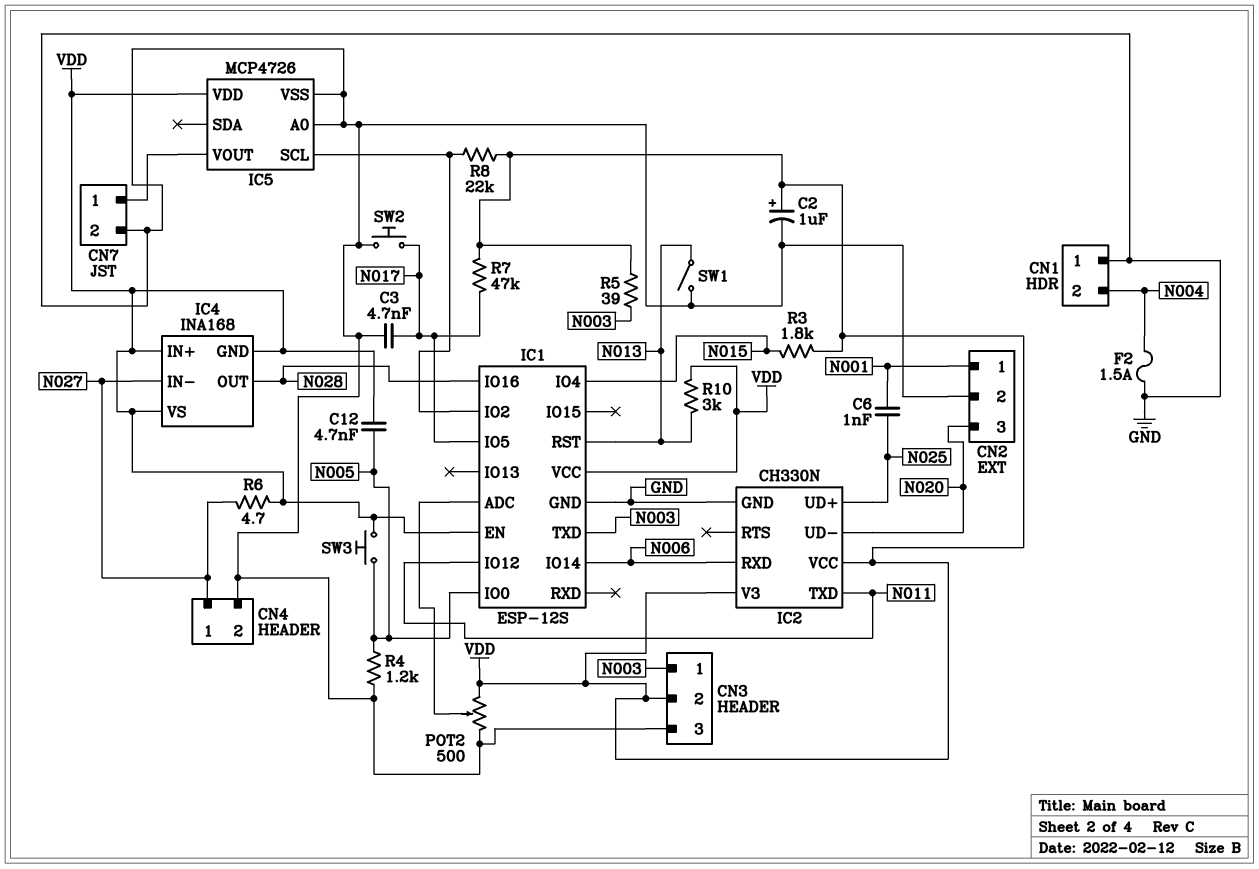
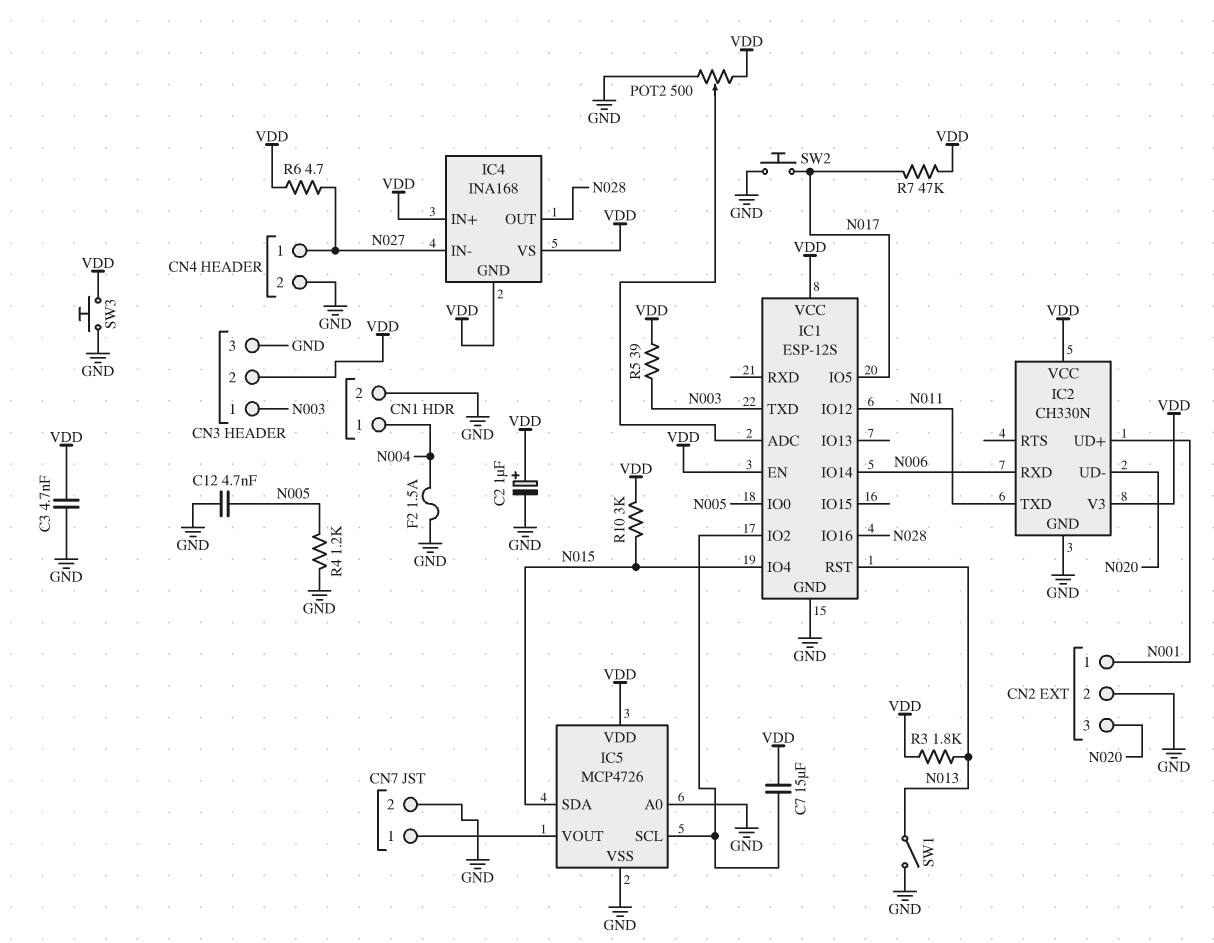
C3: 4.7nF (GND, N017) -> 4.7nF (GND, VDD)
C6: 1nF (N001, N025) -> none
C7: none -> 15uF (IC1/IO2, VDD)
C12: 4.7nF (N005, VDD) -> 4.7nF (GND, N005)
CN1 pin 1: GND -> N004
CN1 pin 2: N004 -> GND
IC2 pin UD+: N025 -> N001
IC5 pin SDA: none -> N015
R3: 1.8k (N015, VDD) -> 1.8k (N013, VDD)
R8: 22k (IC1/IO2, VDD) -> none
R10: 3k (N013, VDD) -> 3k (N015, VDD)
SW3: button (N005, VDD) -> button (GND, VDD)

